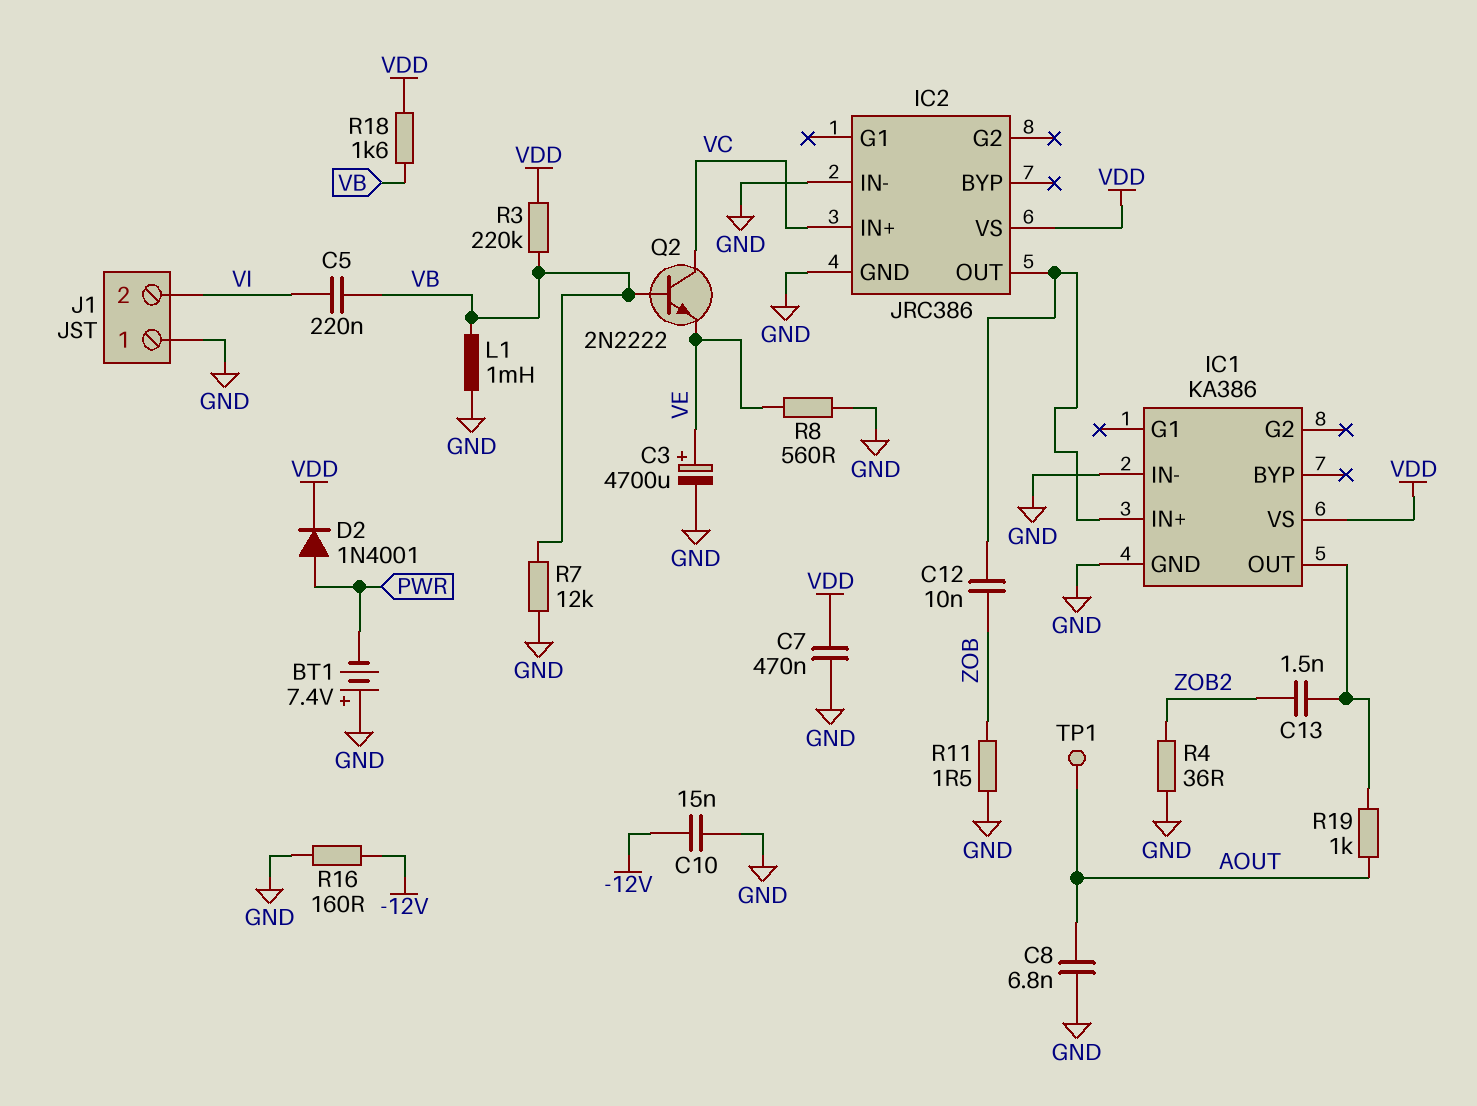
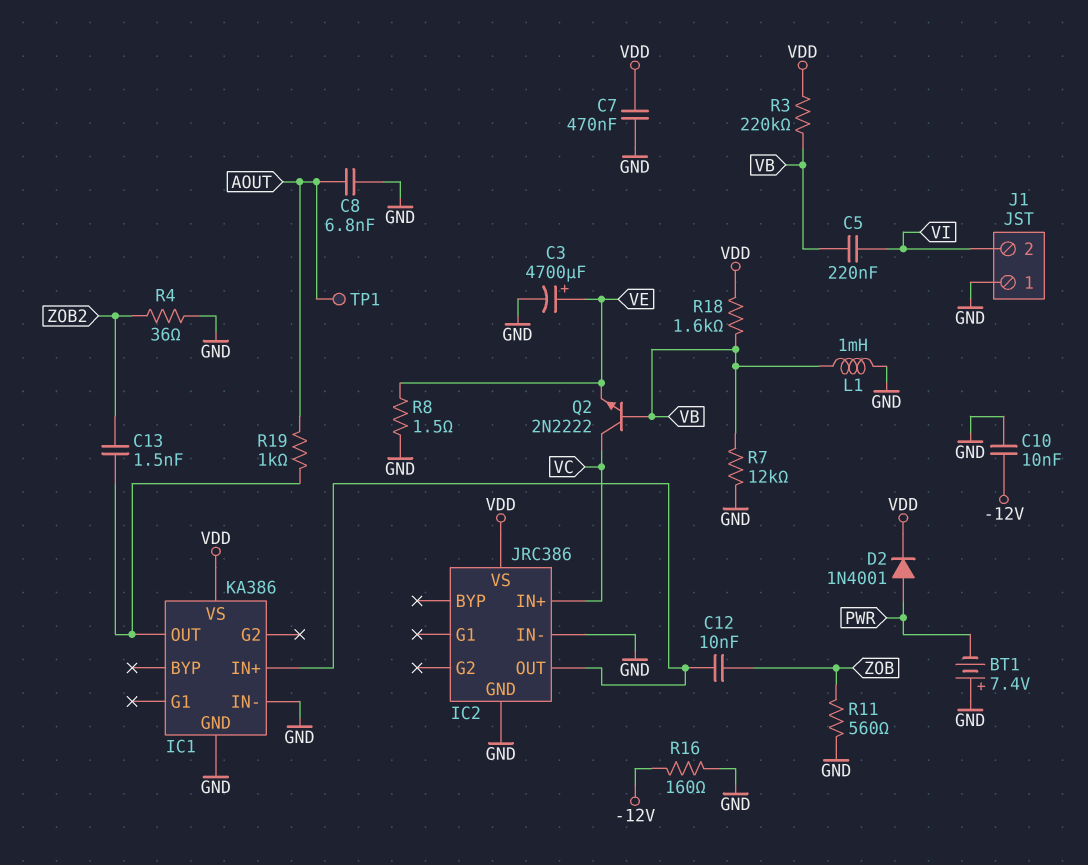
C10: 15nF (-12V, GND) -> 10nF (-12V, GND)
R8: 560 (GND, VE) -> 1.5 (GND, VE)
R11: 1.5 (GND, ZOB) -> 560 (GND, ZOB)

